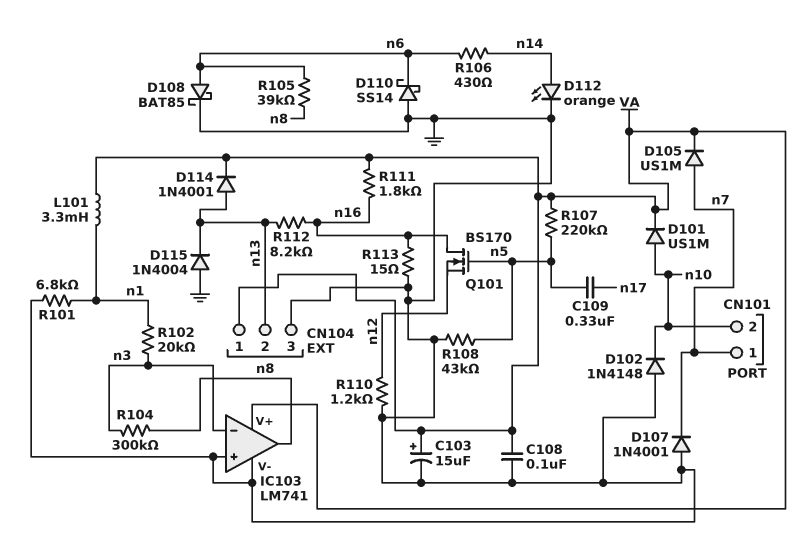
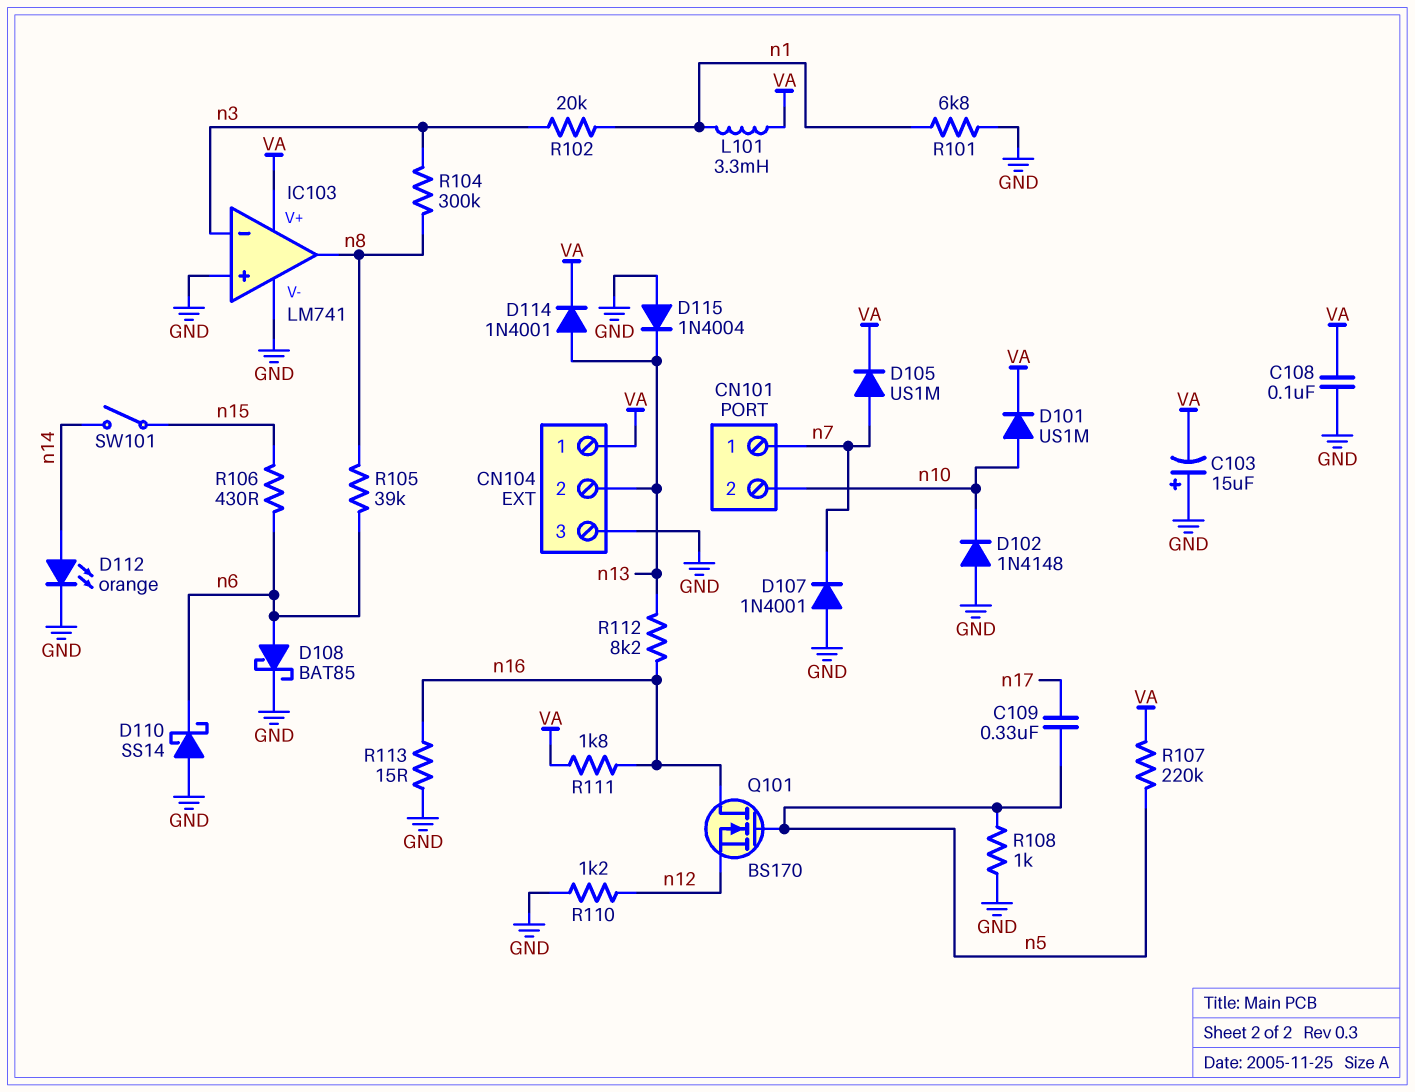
C103: 15uF (plus VA, minus GND) -> 15uF (plus GND, minus VA)
R106: 430 (n6, n14) -> 430 (n6, n15)
R108: 43k (GND, n5) -> 1k (GND, n5)
SW101: none -> switch (n14, n15)

